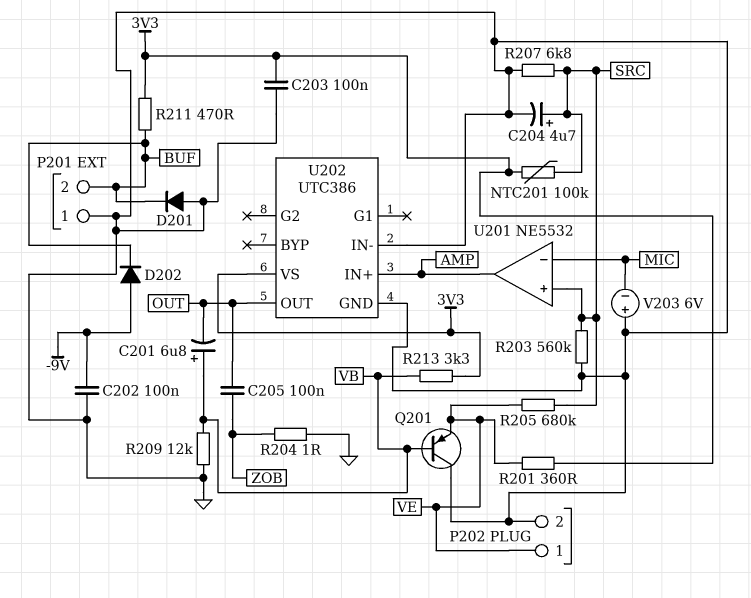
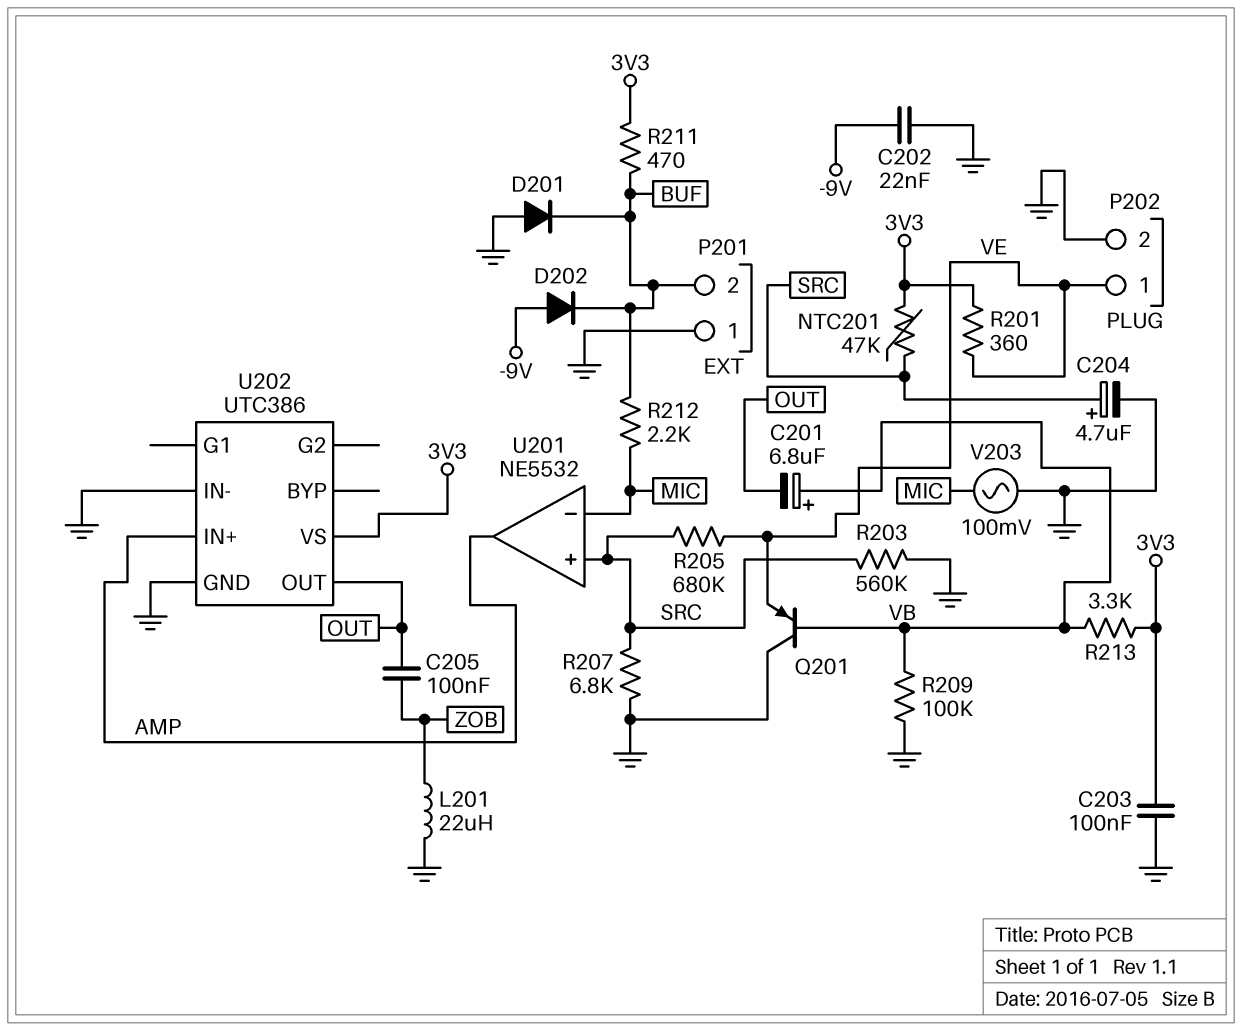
C202: 100nF (-9V, GND) -> 22nF (-9V, GND)
L201: none -> 22uH (GND, ZOB)
NTC201: 100k (3V3, SRC) -> 47k (3V3, SRC)
R204: 1 (GND, ZOB) -> none
R209: 12k (GND, VB) -> 100k (GND, VB)
R212: none -> 2.2k (BUF, MIC)
V203: 6V (plus GND, minus MIC) -> AC 100mV (GND, MIC)

